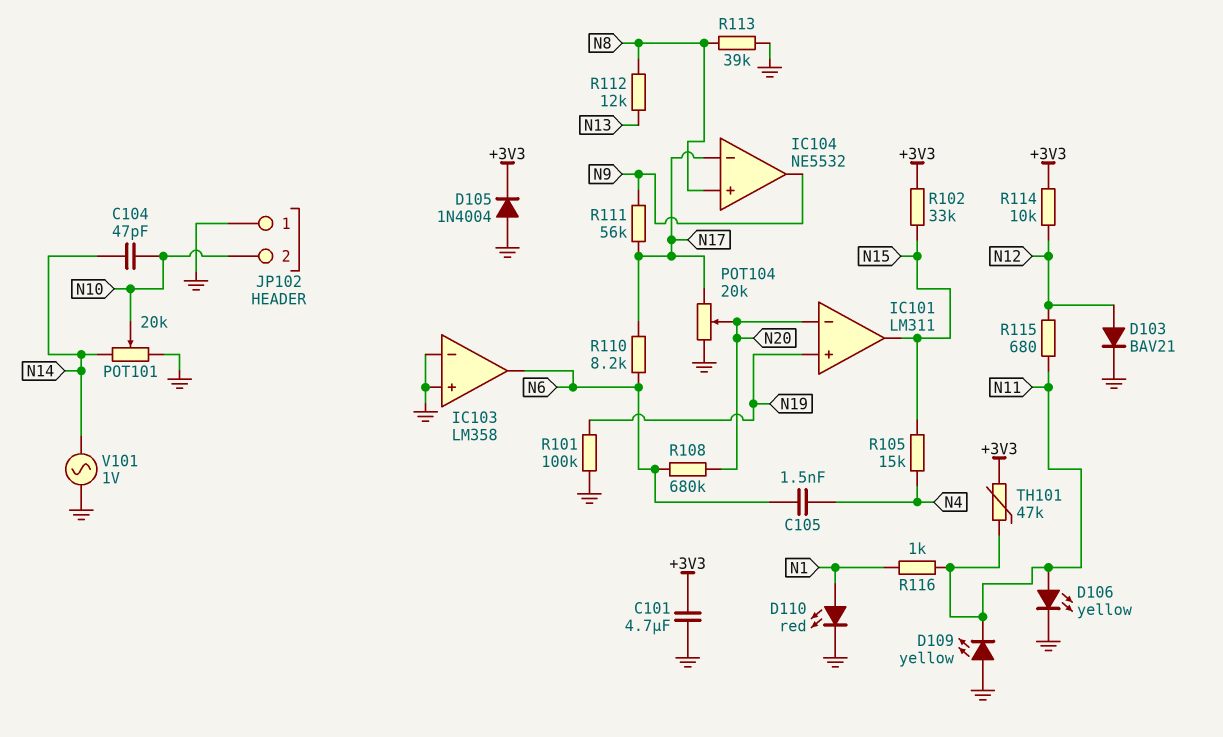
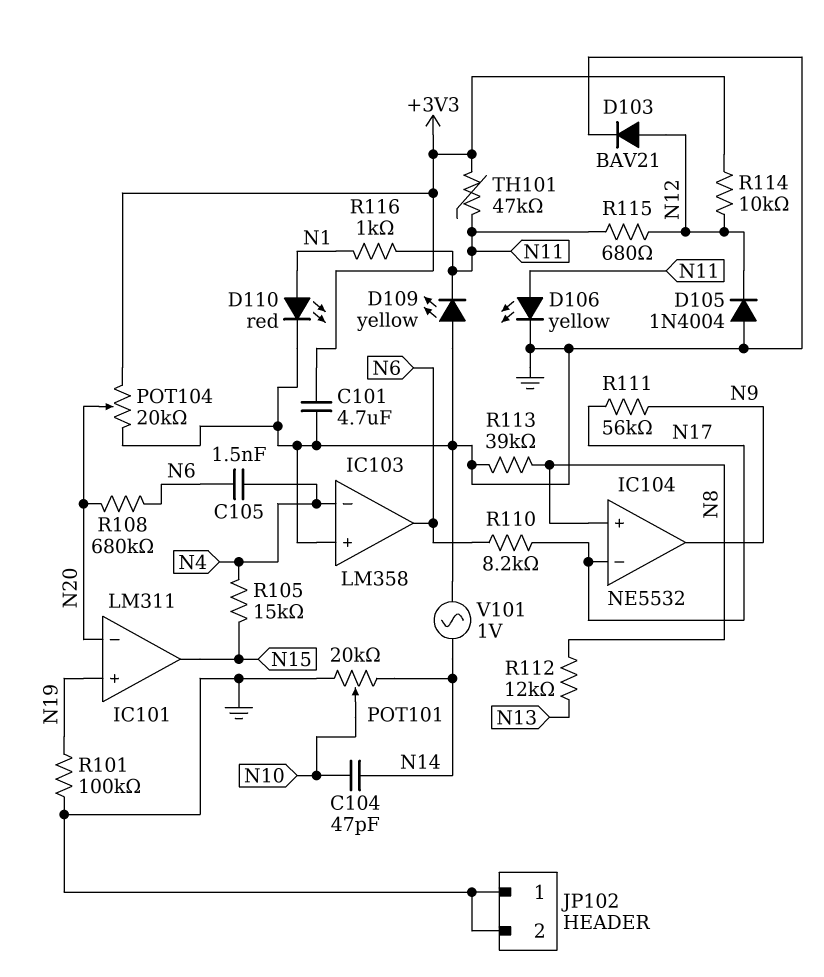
D105: diode 1N4004 (A GND, K +3V3) -> diode 1N4004 (A GND, K N12)
IC103 pin in-: GND -> N4
JP102 pin 2: N10 -> GND
POT104: 20k (GND, N17, wiper N20) -> 20k (+3V3, GND, wiper N20)
R102: 33k (+3V3, N15) -> none

